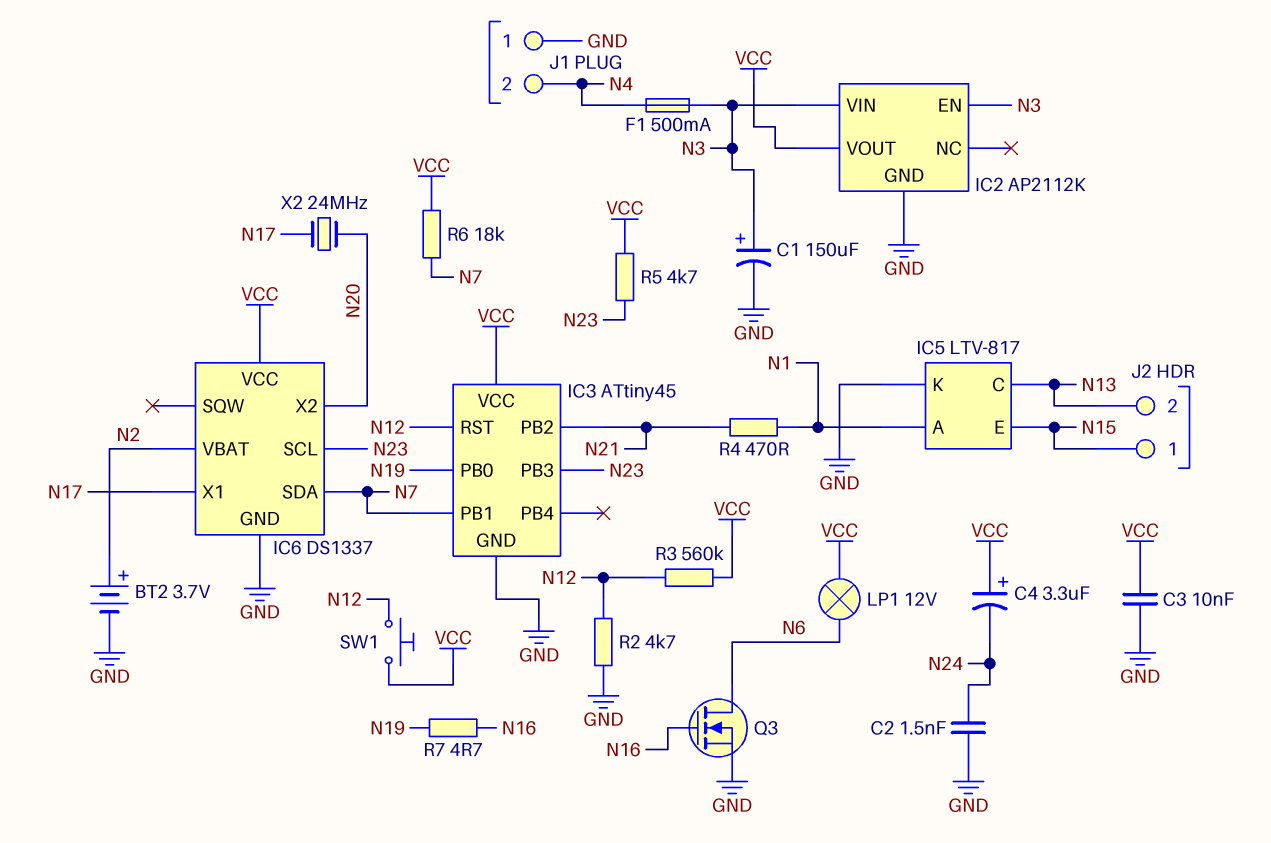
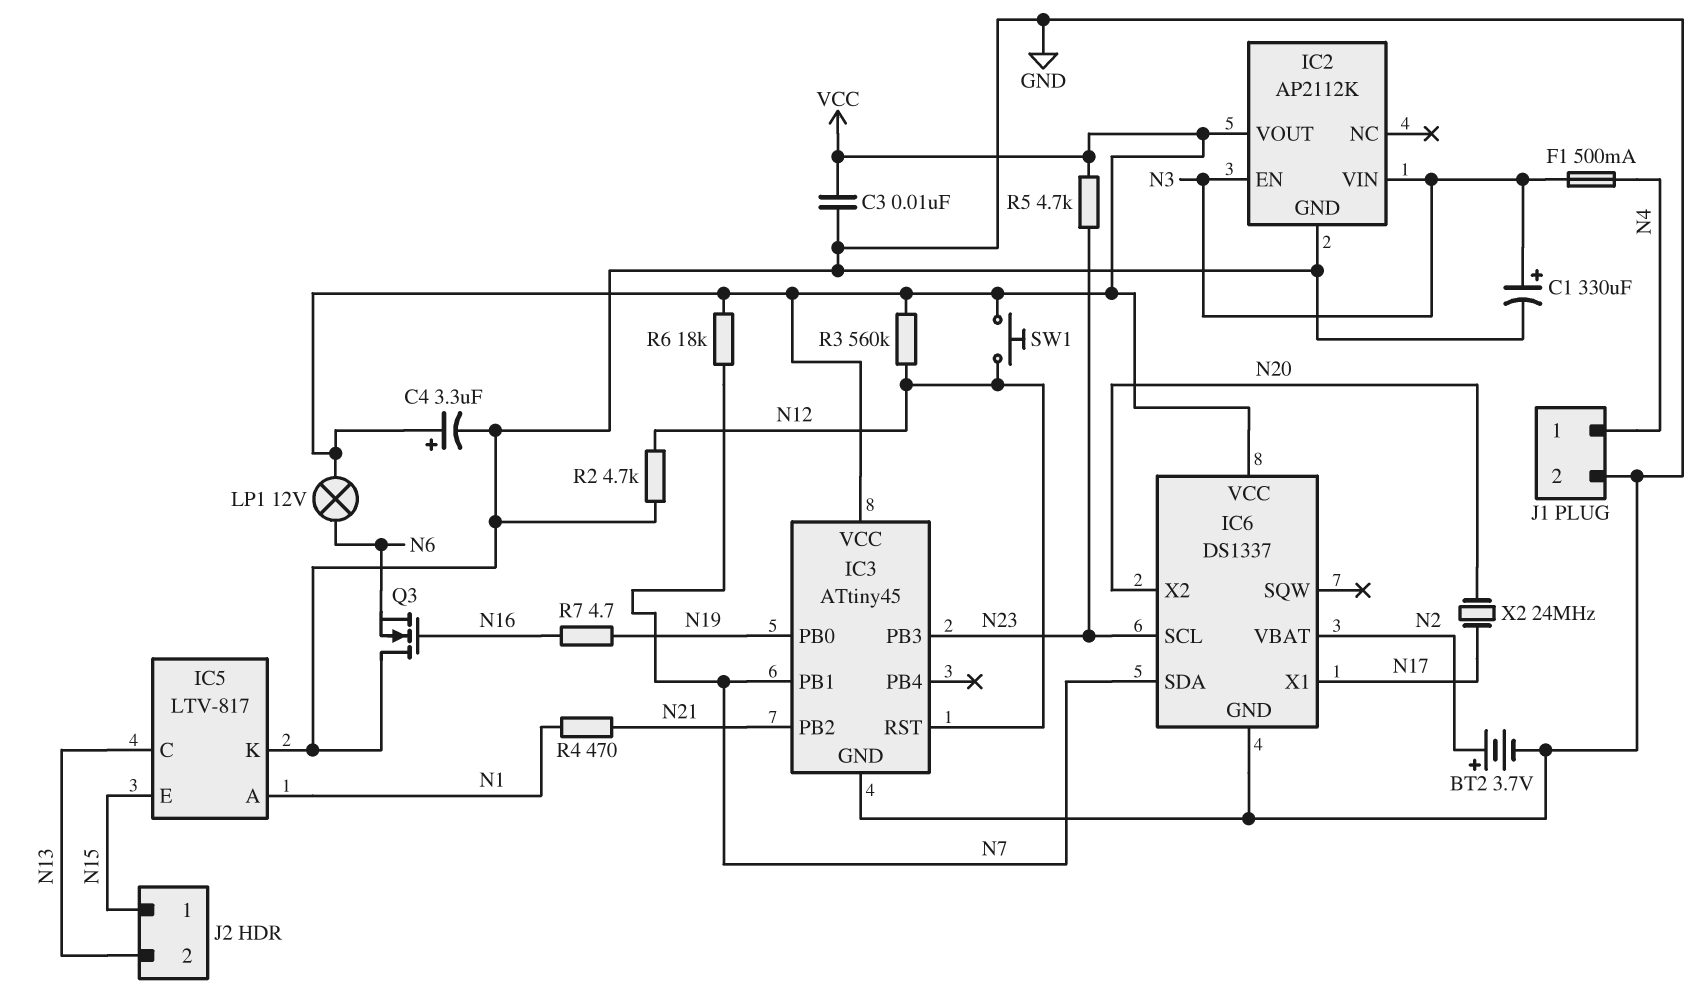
C1: 150uF (plus N3, minus GND) -> 330uF (plus N3, minus GND)
C2: 1.5nF (GND, N24) -> none
C4: 3.3uF (plus VCC, minus N24) -> 3.3uF (plus VCC, minus GND)
J1 pin 1: GND -> N4
J1 pin 2: N4 -> GND
Q3: NMOS (G N16, D N6, S GND) -> NMOS (G N16, D GND, S N6)

